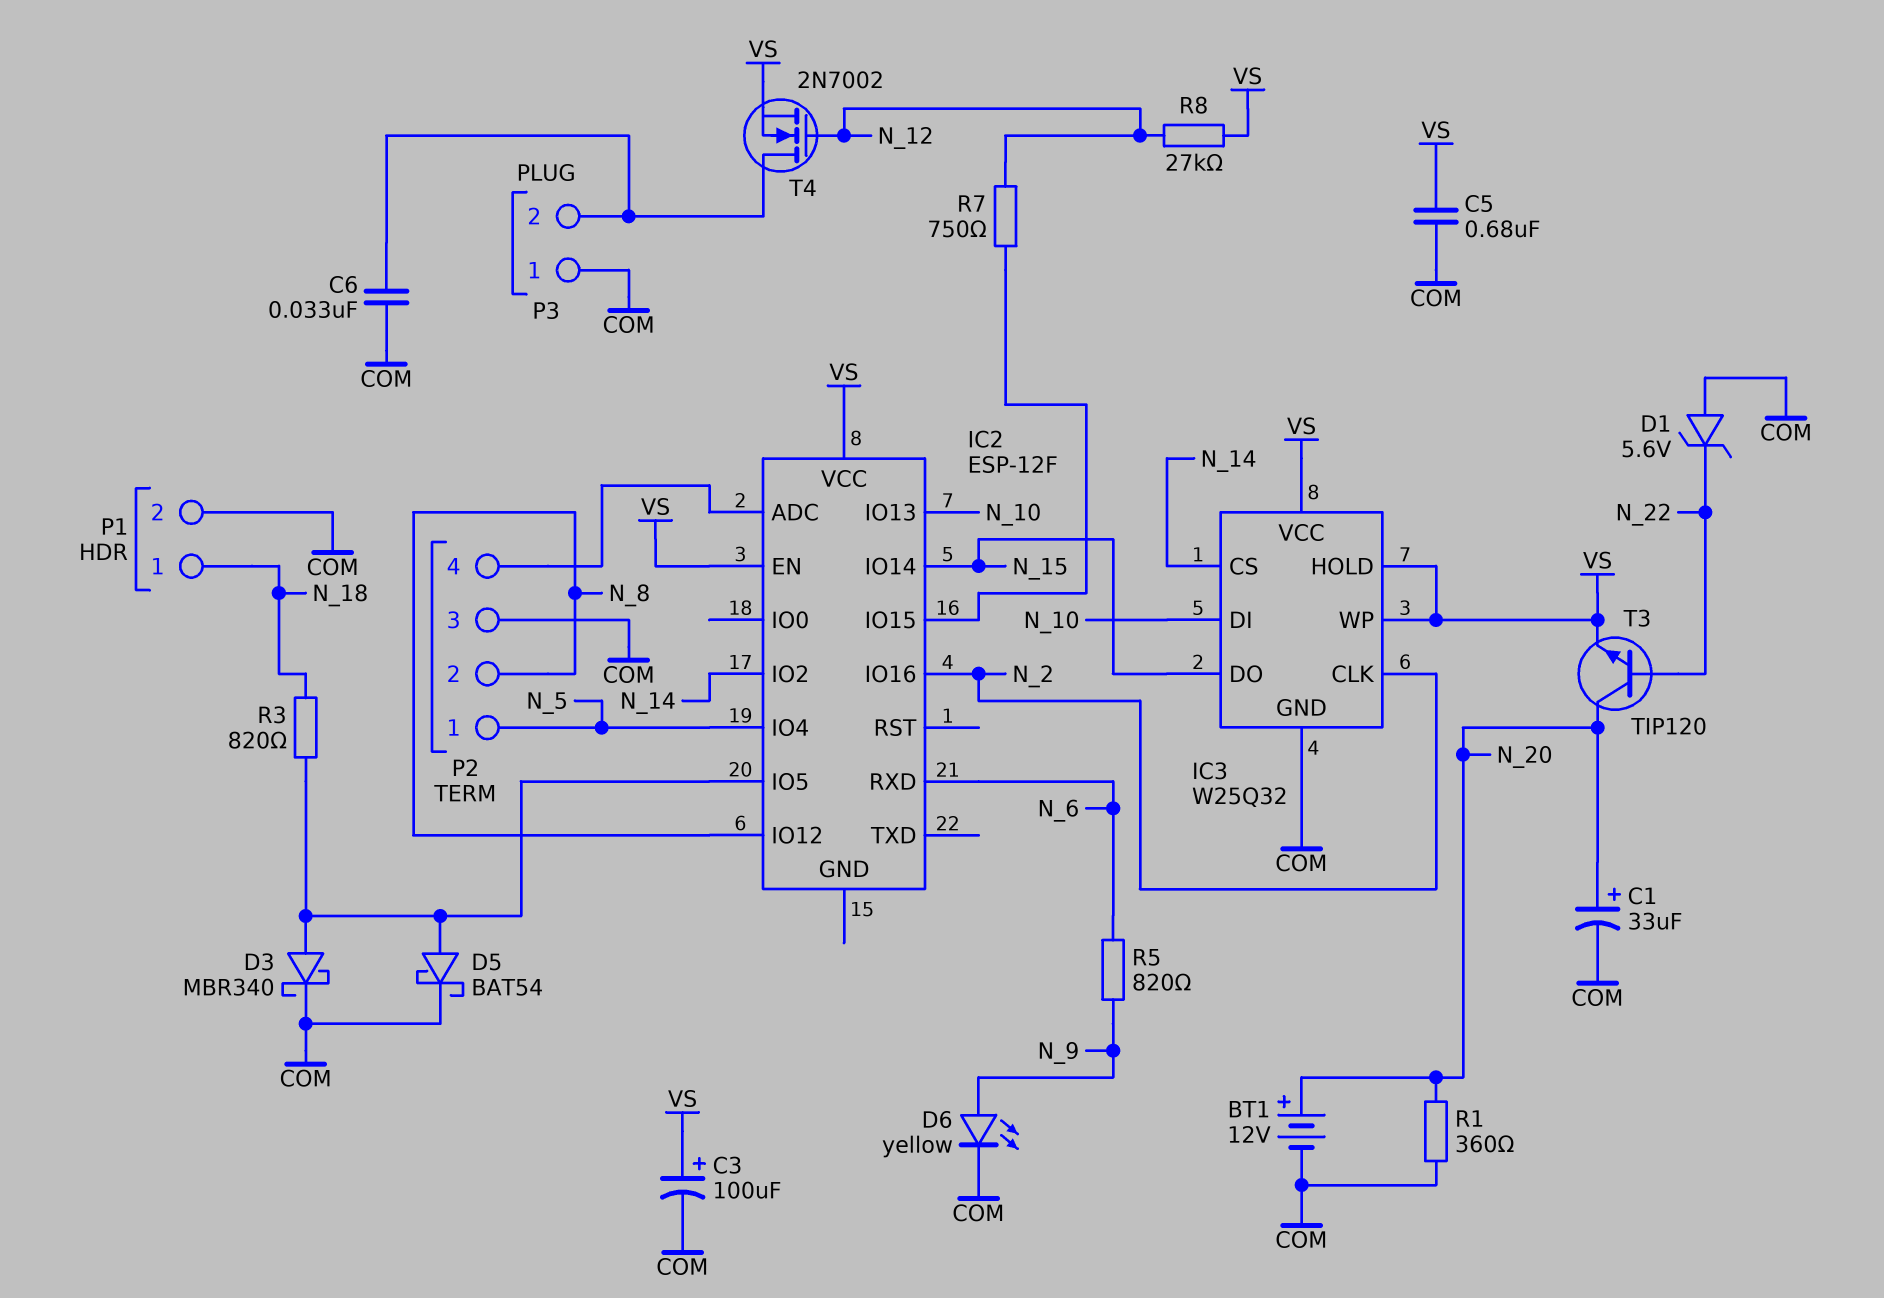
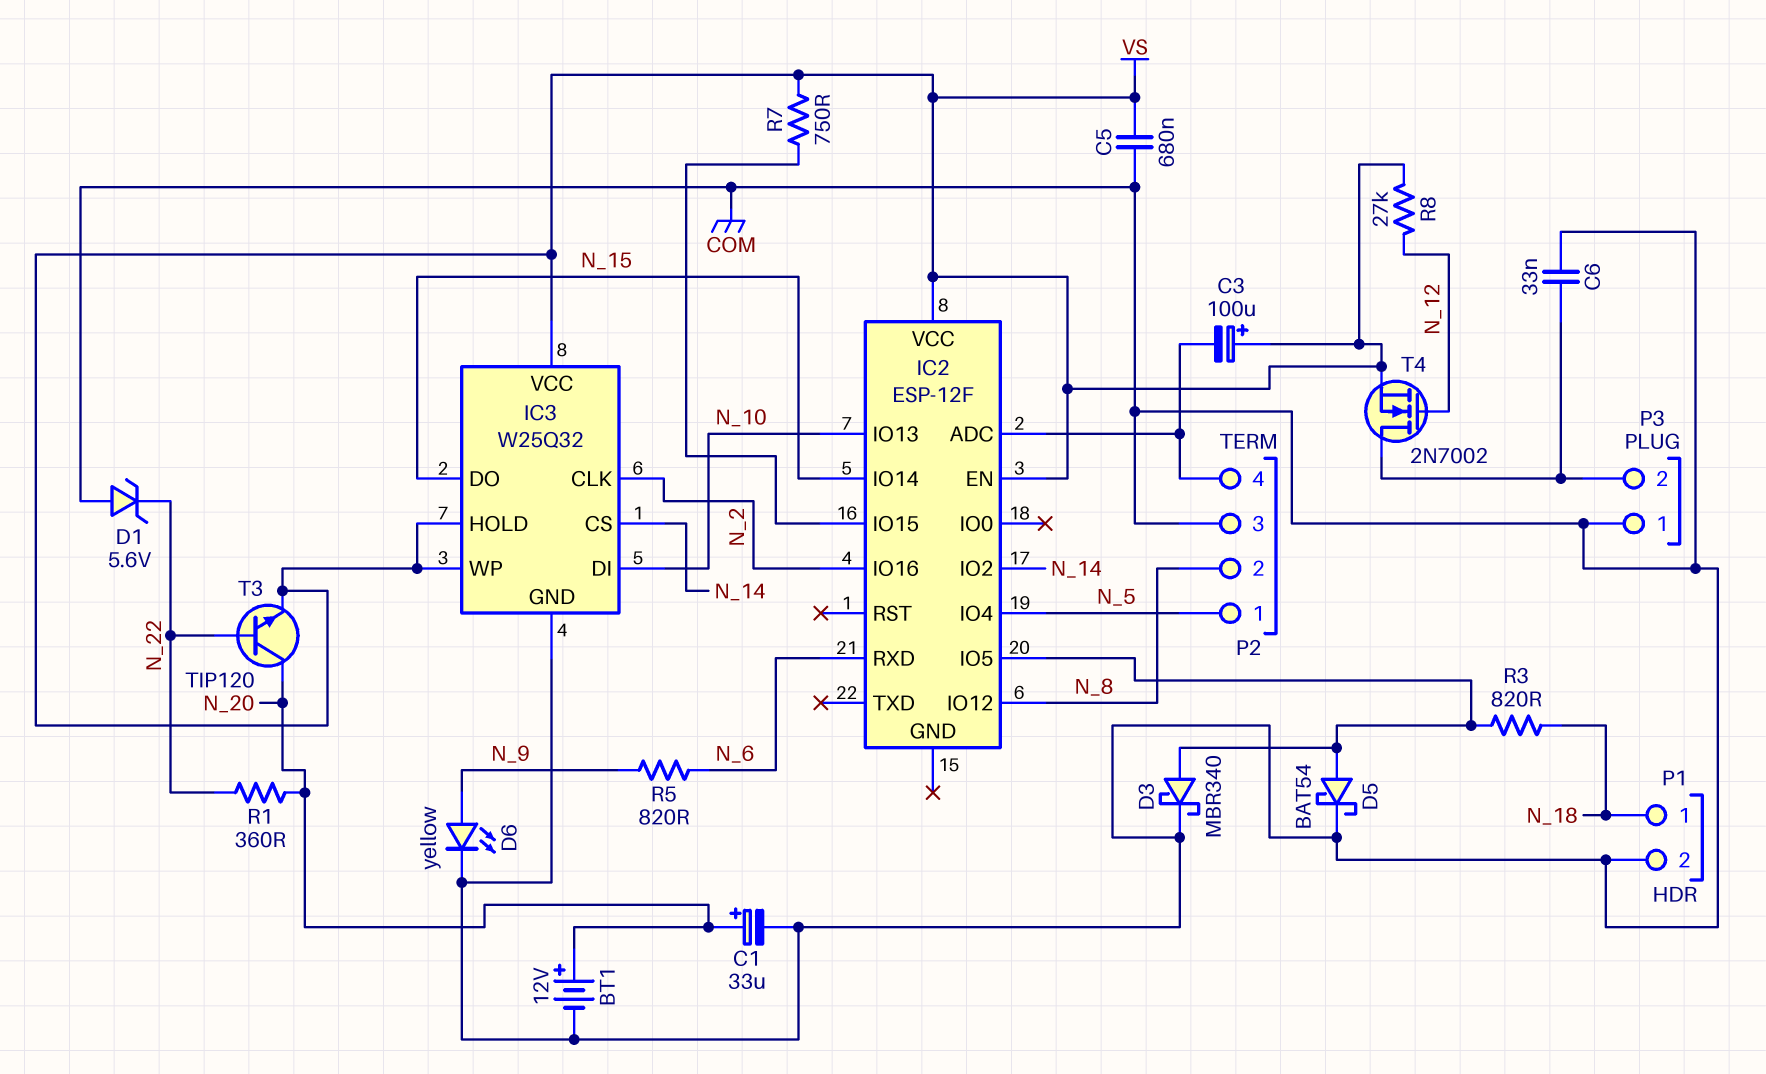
C3: 100uF (plus VS, minus COM) -> 100uF (plus VS, minus IC2/ADC)
R1: 360 (COM, N_20) -> 360 (N_20, N_22)
R7: 750 (IC2/IO15, N_12) -> 750 (IC2/IO15, VS)

